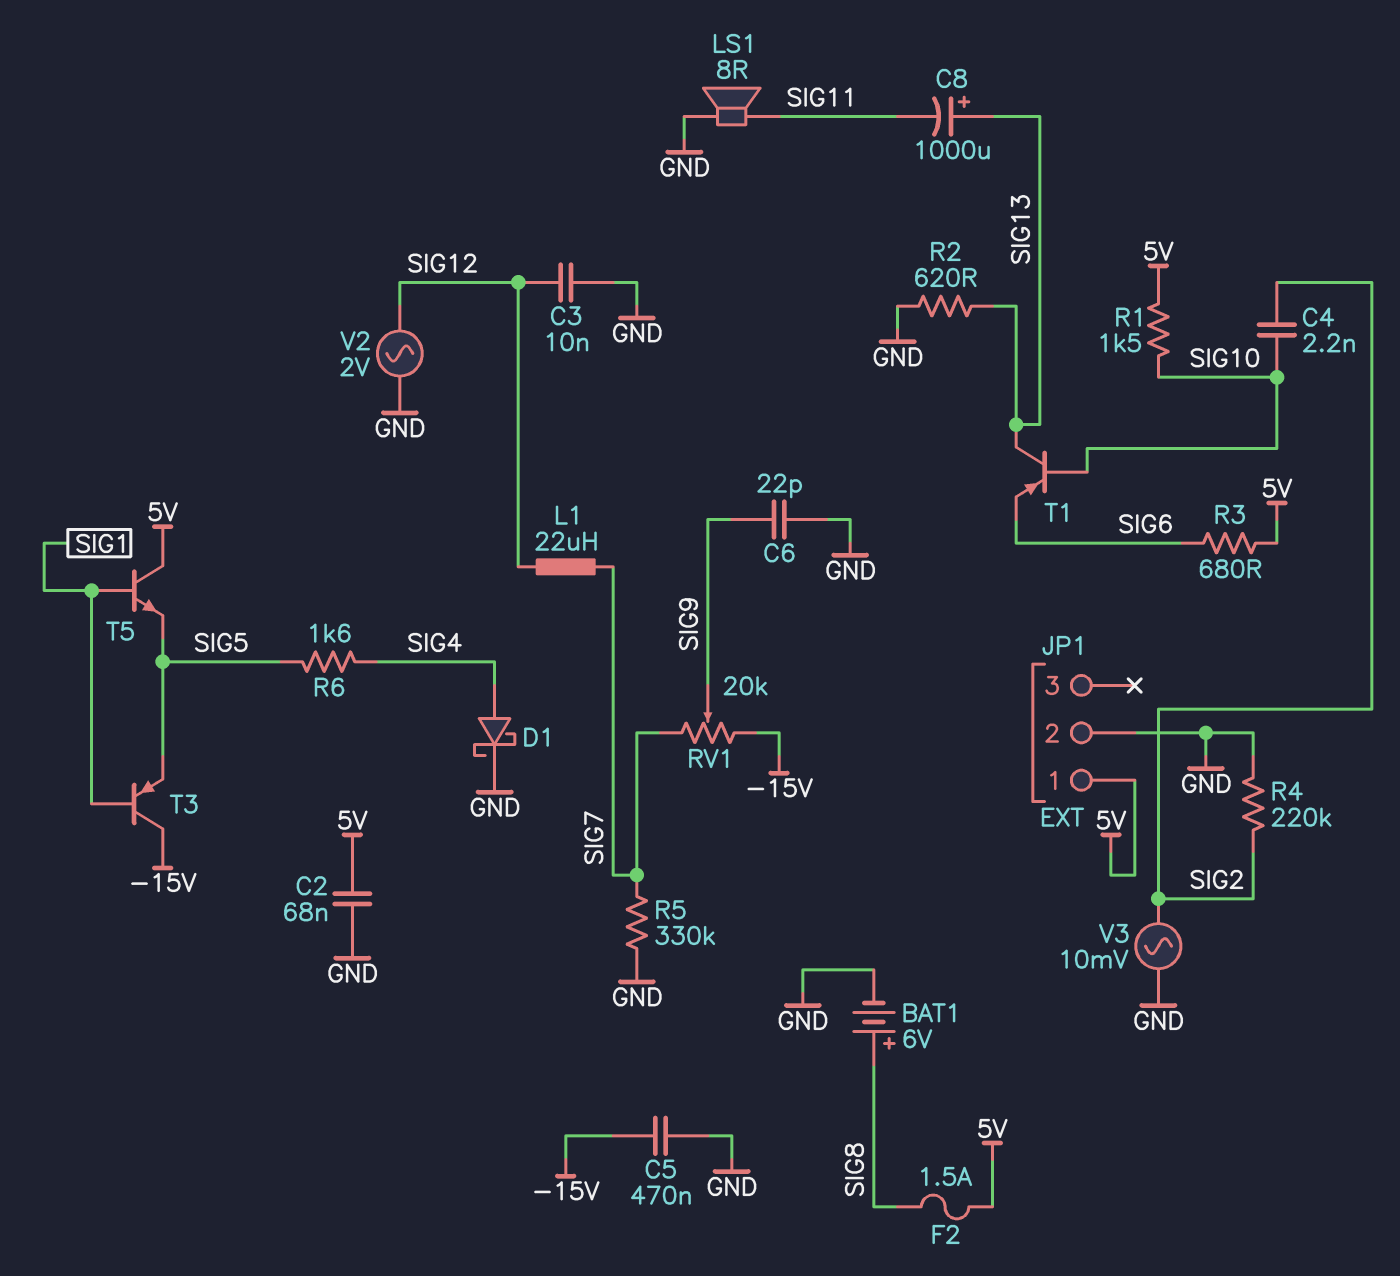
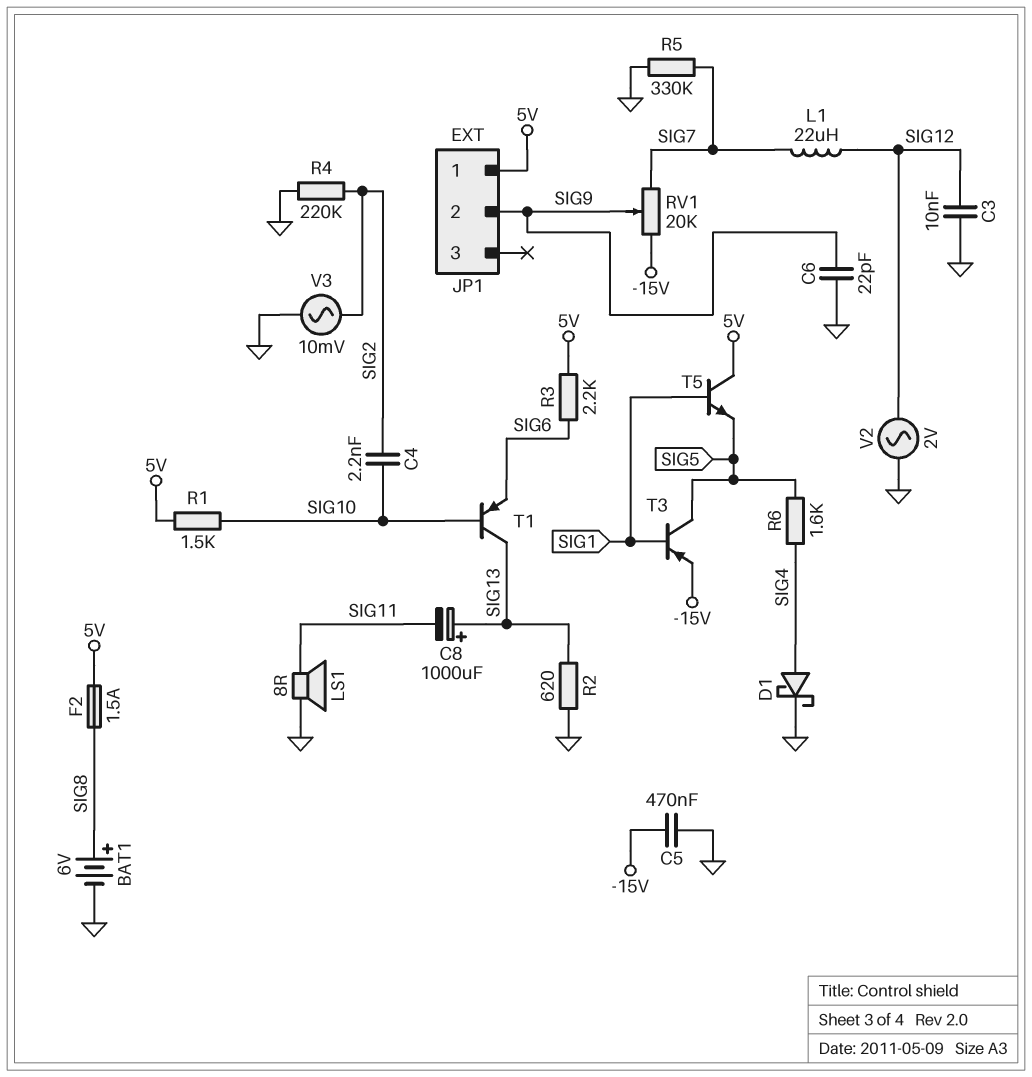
C2: 68nF (5V, GND) -> none
JP1 pin 2: GND -> SIG9
R3: 680 (5V, SIG6) -> 2.2k (5V, SIG6)
T3: PNP (B SIG1, C -15V, E SIG5) -> PNP (B SIG1, C SIG5, E -15V)

